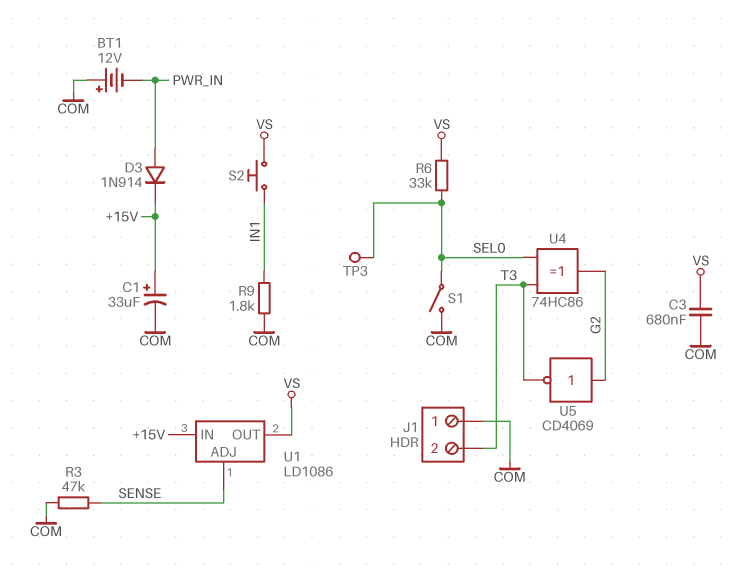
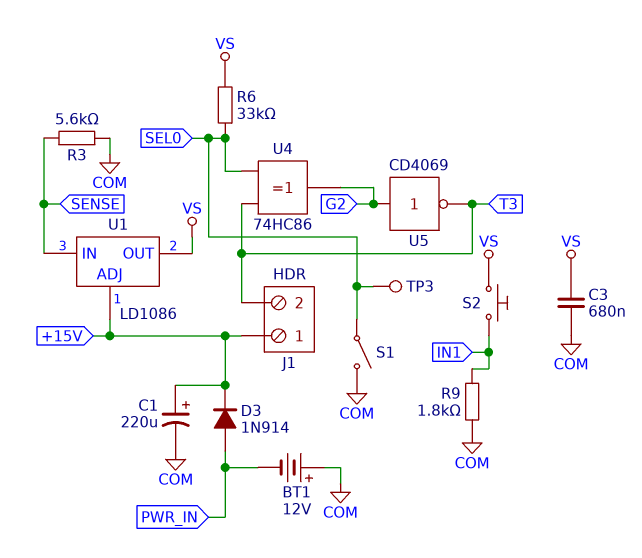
C1: 33uF (plus +15V, minus COM) -> 220uF (plus +15V, minus COM)
J1 pin 1: COM -> +15V
R3: 47k (COM, SENSE) -> 5.6k (COM, SENSE)
U1 pin ADJ: SENSE -> +15V
U1 pin IN: +15V -> SENSE

